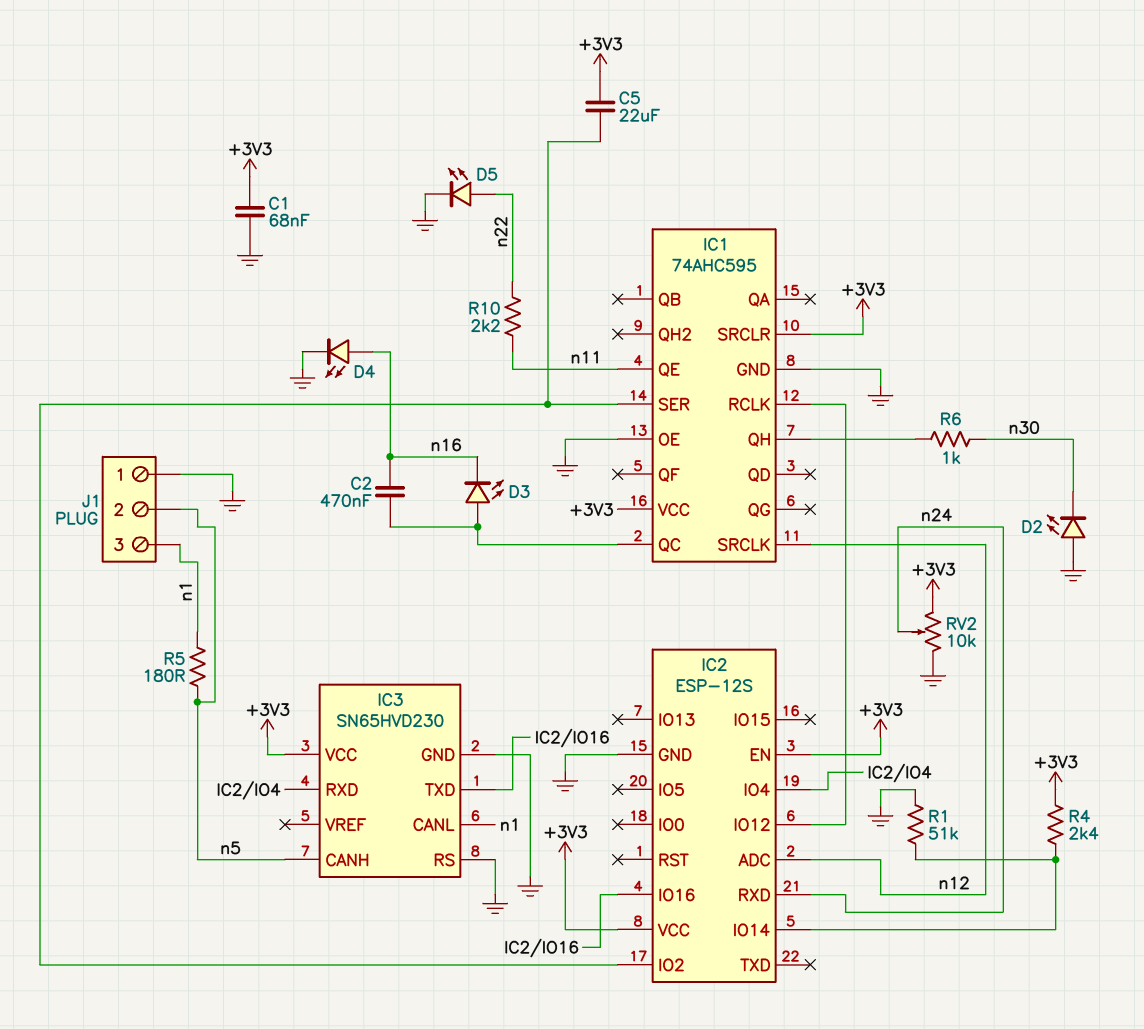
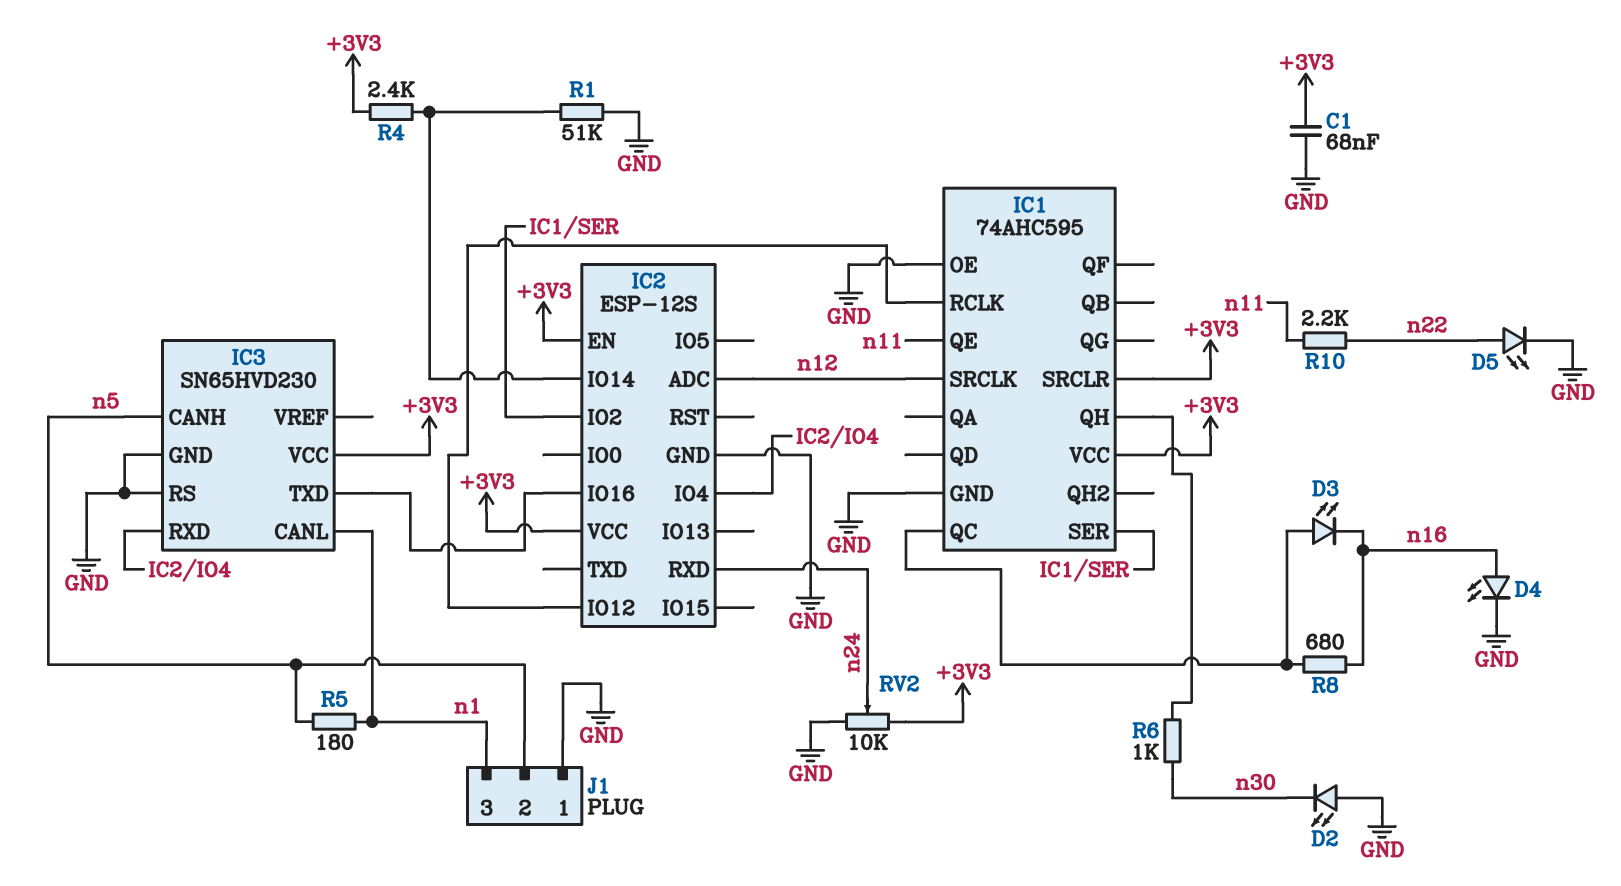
C2: 470nF (IC1/QC, n16) -> none
C5: 22uF (+3V3, IC1/SER) -> none
R8: none -> 680 (IC1/QC, n16)

